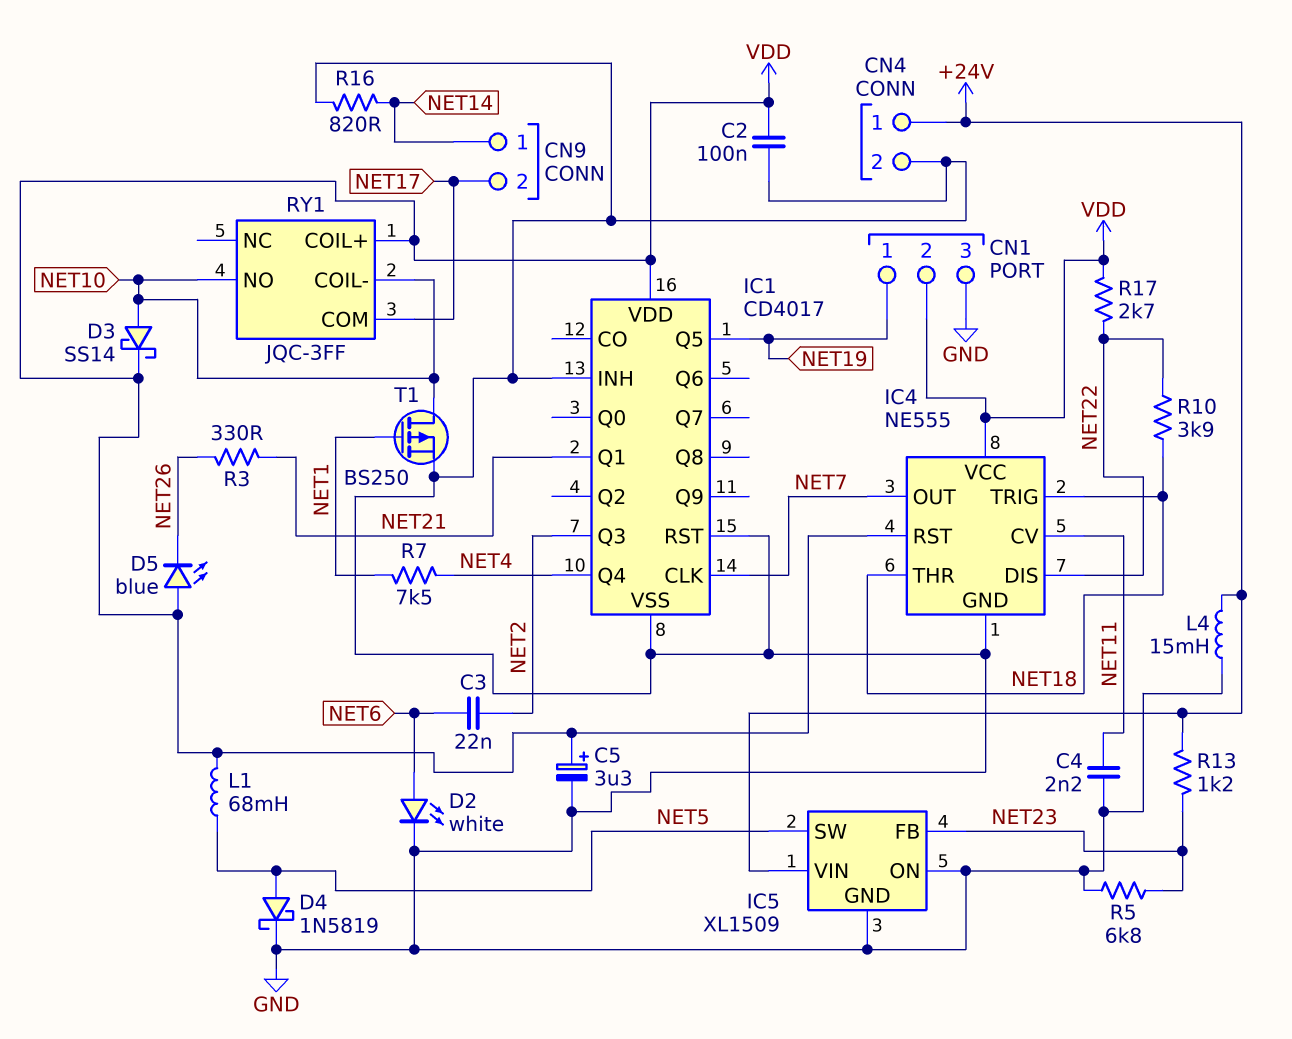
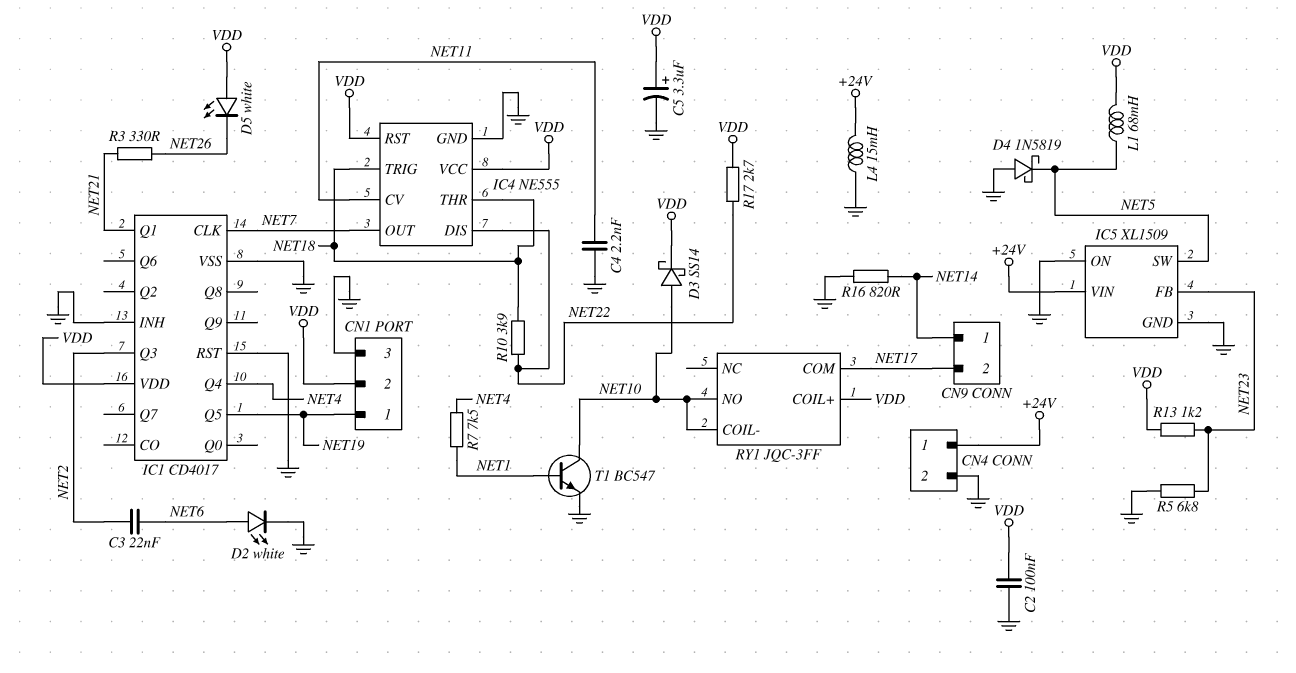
D4: schottky 1N5819 (A NET5, K GND) -> schottky 1N5819 (A GND, K NET5)
D5: LED blue (A VDD, K NET26) -> LED white (A VDD, K NET26)
R13: 1.2k (+24V, NET23) -> 1.2k (NET23, VDD)
T1: PMOS BS250 (G NET1, D NET10, S GND) -> NPN BC547 (B NET1, C NET10, E GND)

